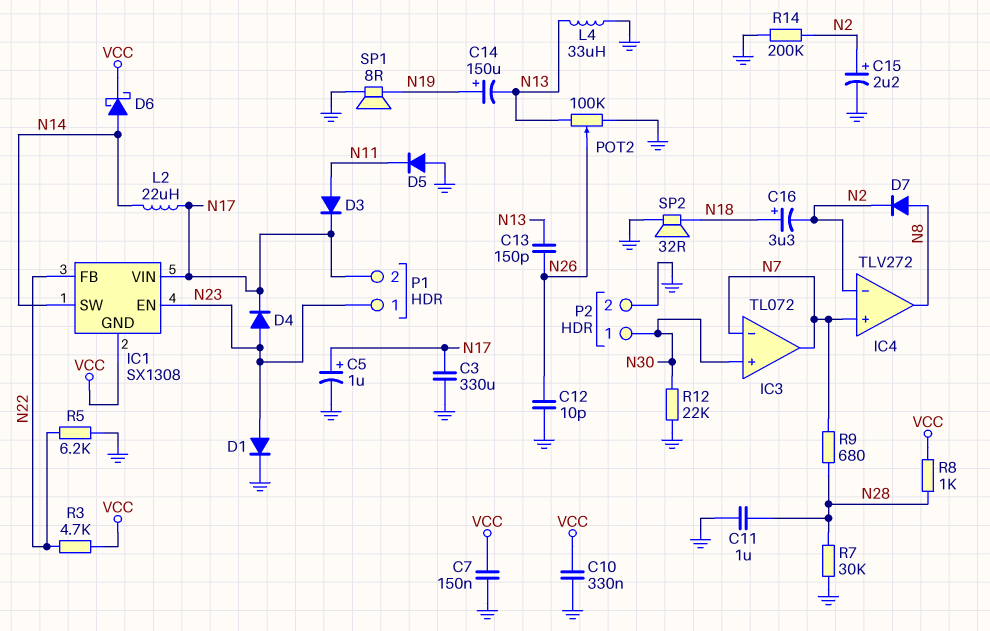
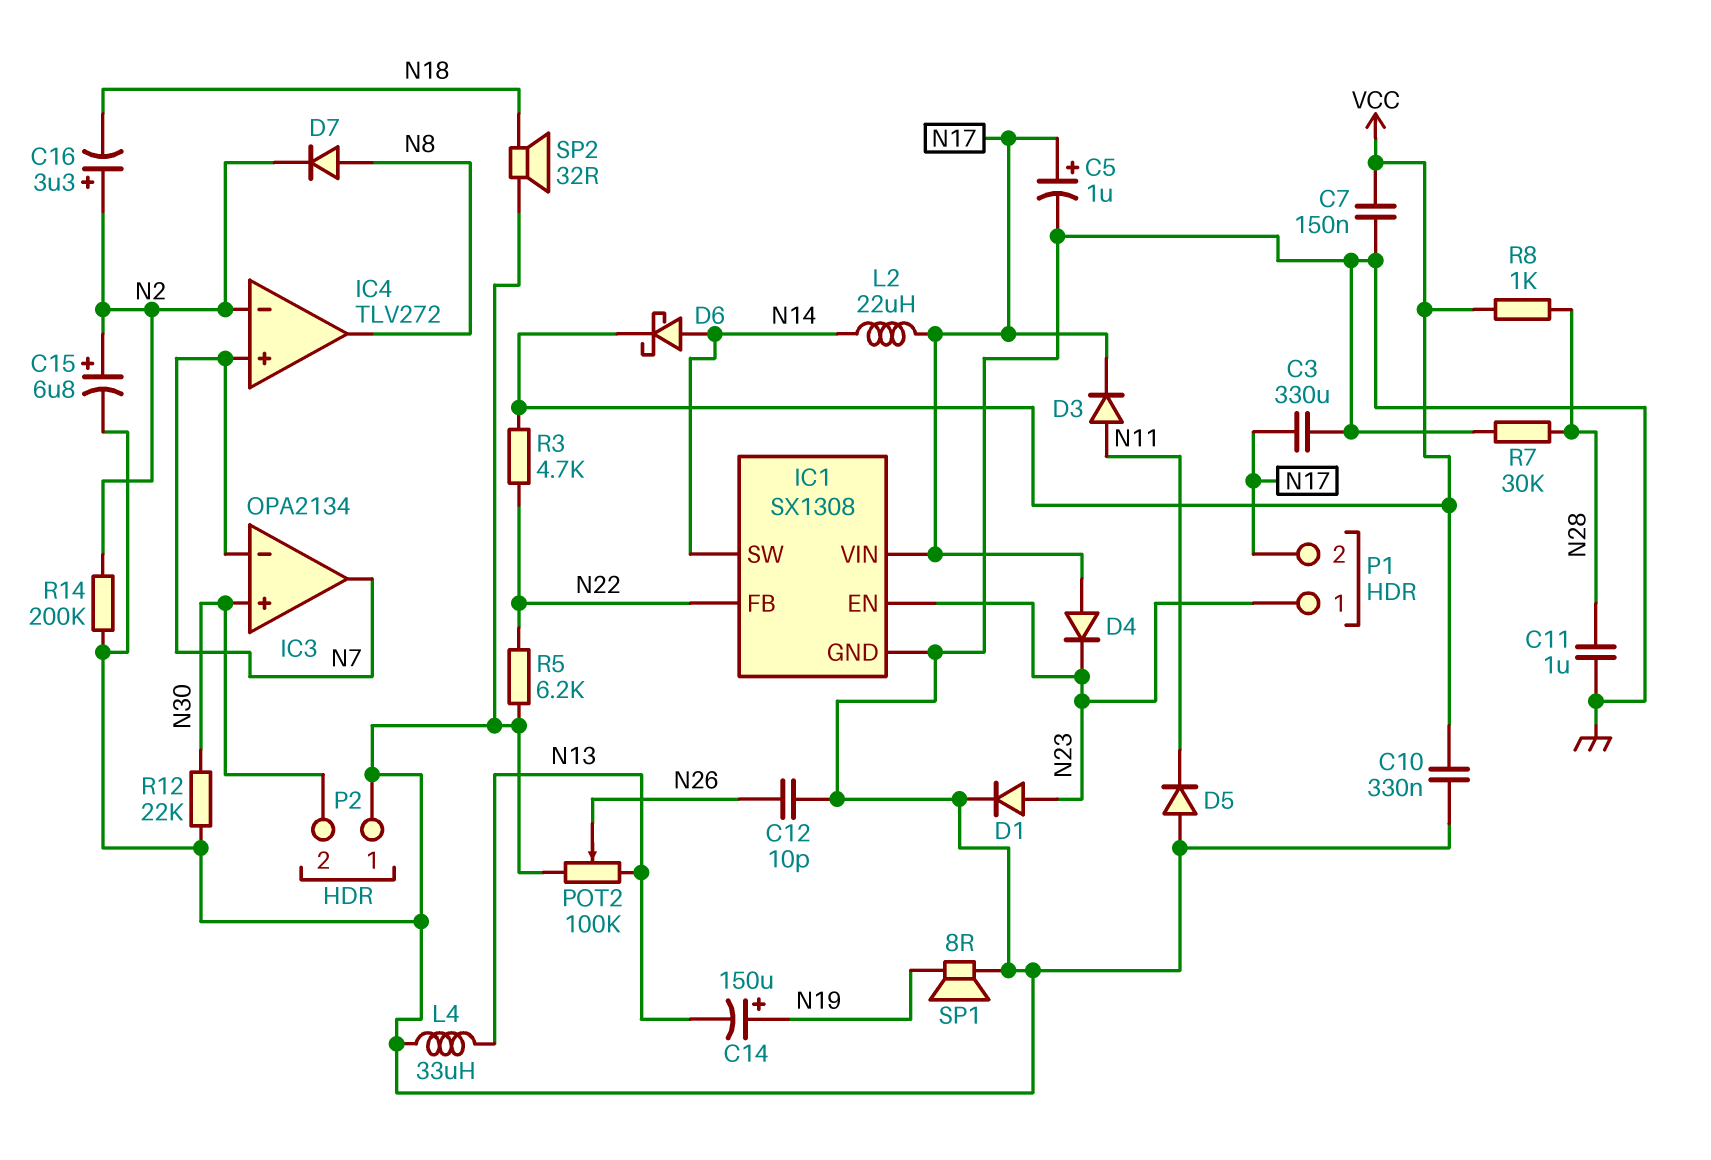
C13: 150pF (N13, N26) -> none
C15: 2.2uF (plus N2, minus GND) -> 6.8uF (plus N2, minus GND)
C16: 3.3uF (plus N18, minus N2) -> 3.3uF (plus N2, minus N18)
D4: diode (A N23, K N17) -> diode (A N17, K N23)
IC1 pin GND: VCC -> GND
IC3: TL072 -> OPA2134
P2 pin 1: N30 -> GND
P2 pin 2: GND -> N30
R9: 680 (N7, N28) -> none

